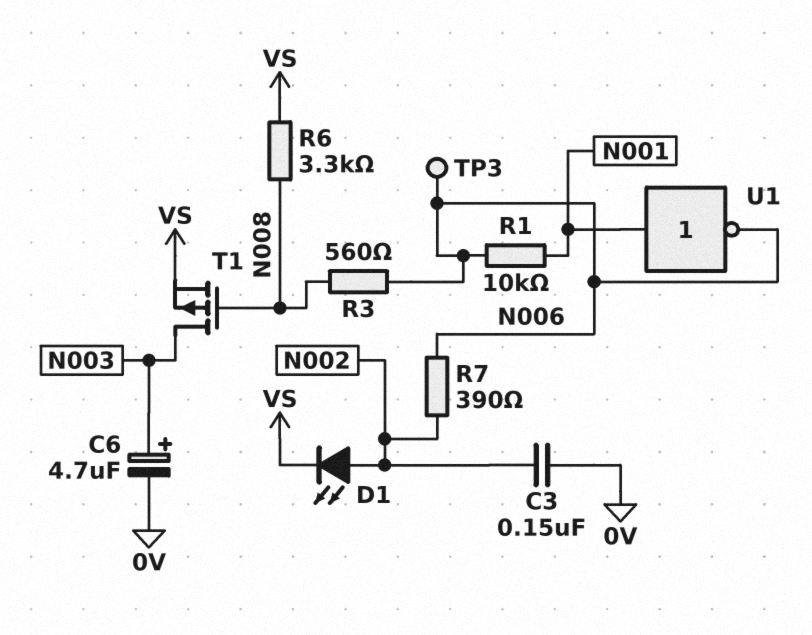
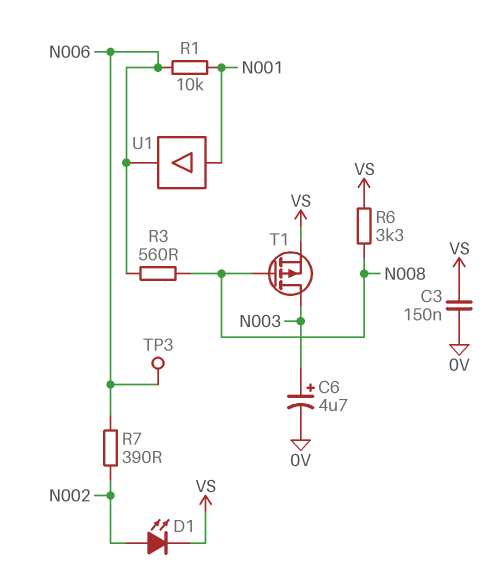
C3: 150nF (0V, N002) -> 150nF (0V, VS)
U1: NOT (in N001, out N006) -> buffer (in N001, out N006)

